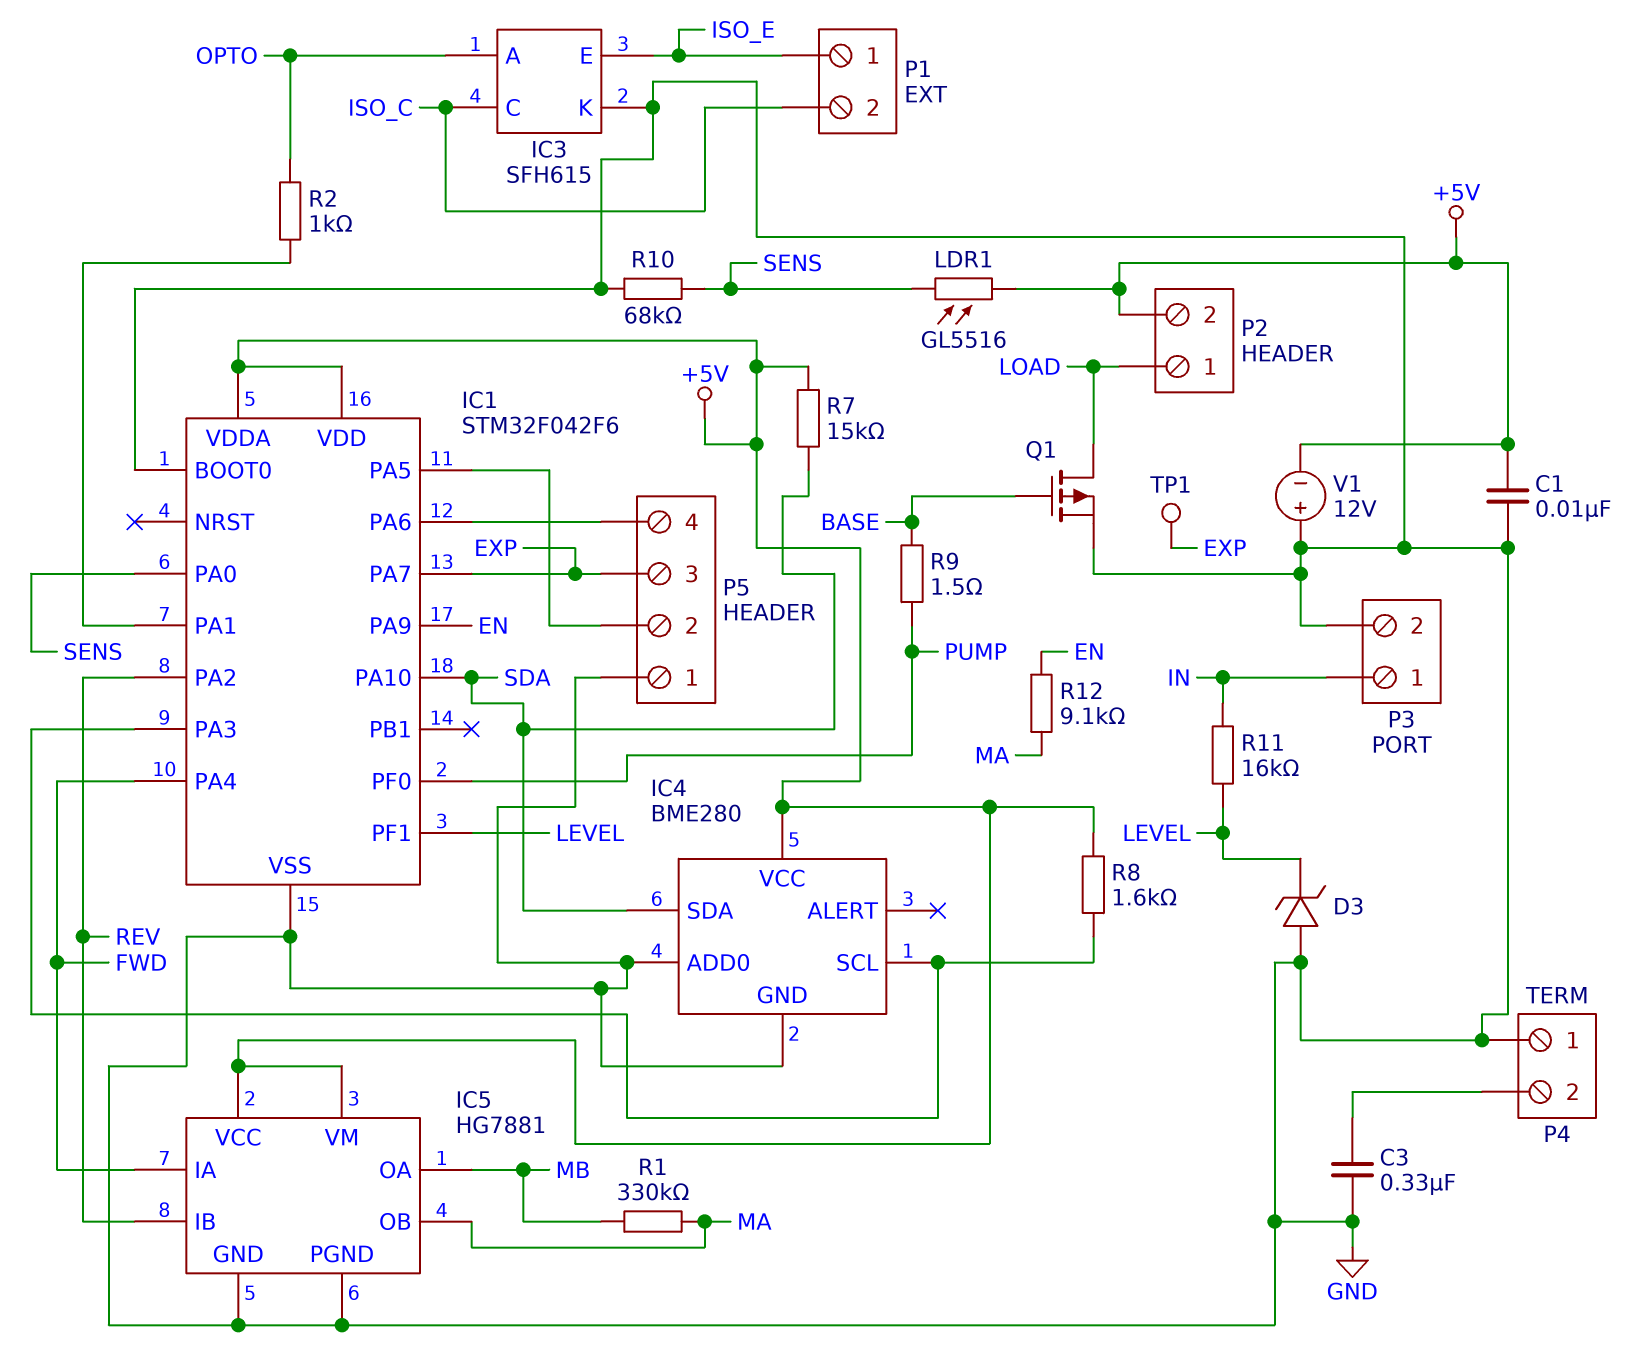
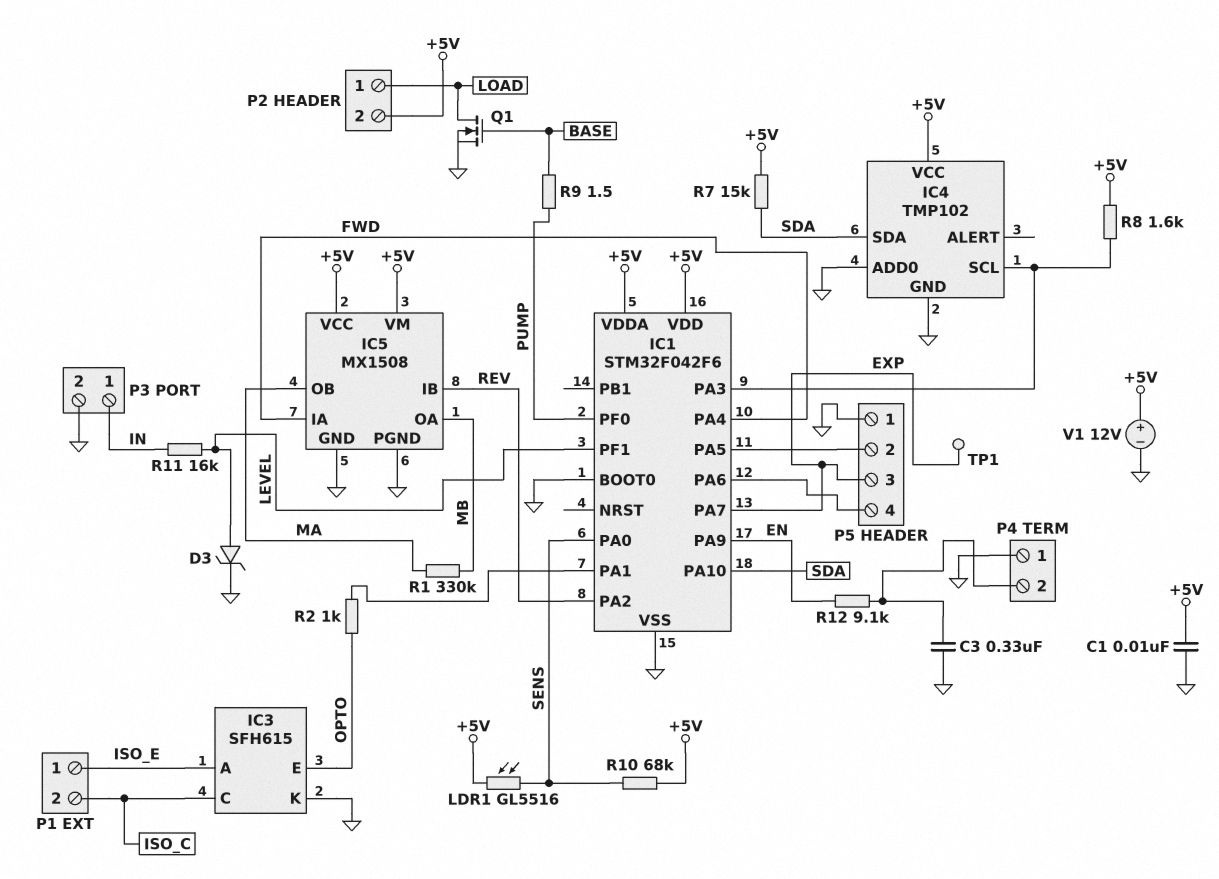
D3: zener (A GND, K LEVEL) -> zener (A LEVEL, K GND)
IC3 pin A: OPTO -> ISO_E
IC3 pin E: ISO_E -> OPTO
IC4: BME280 -> TMP102
IC5: HG7881 -> MX1508
Q1: PMOS (G BASE, D LOAD, S GND) -> NMOS (G BASE, D LOAD, S GND)
R10: 68k (GND, SENS) -> 68k (+5V, SENS)
R12: 9.1k (EN, MA) -> 9.1k (EN, P4/2)
V1: 12V (plus GND, minus +5V) -> 12V (plus +5V, minus GND)

